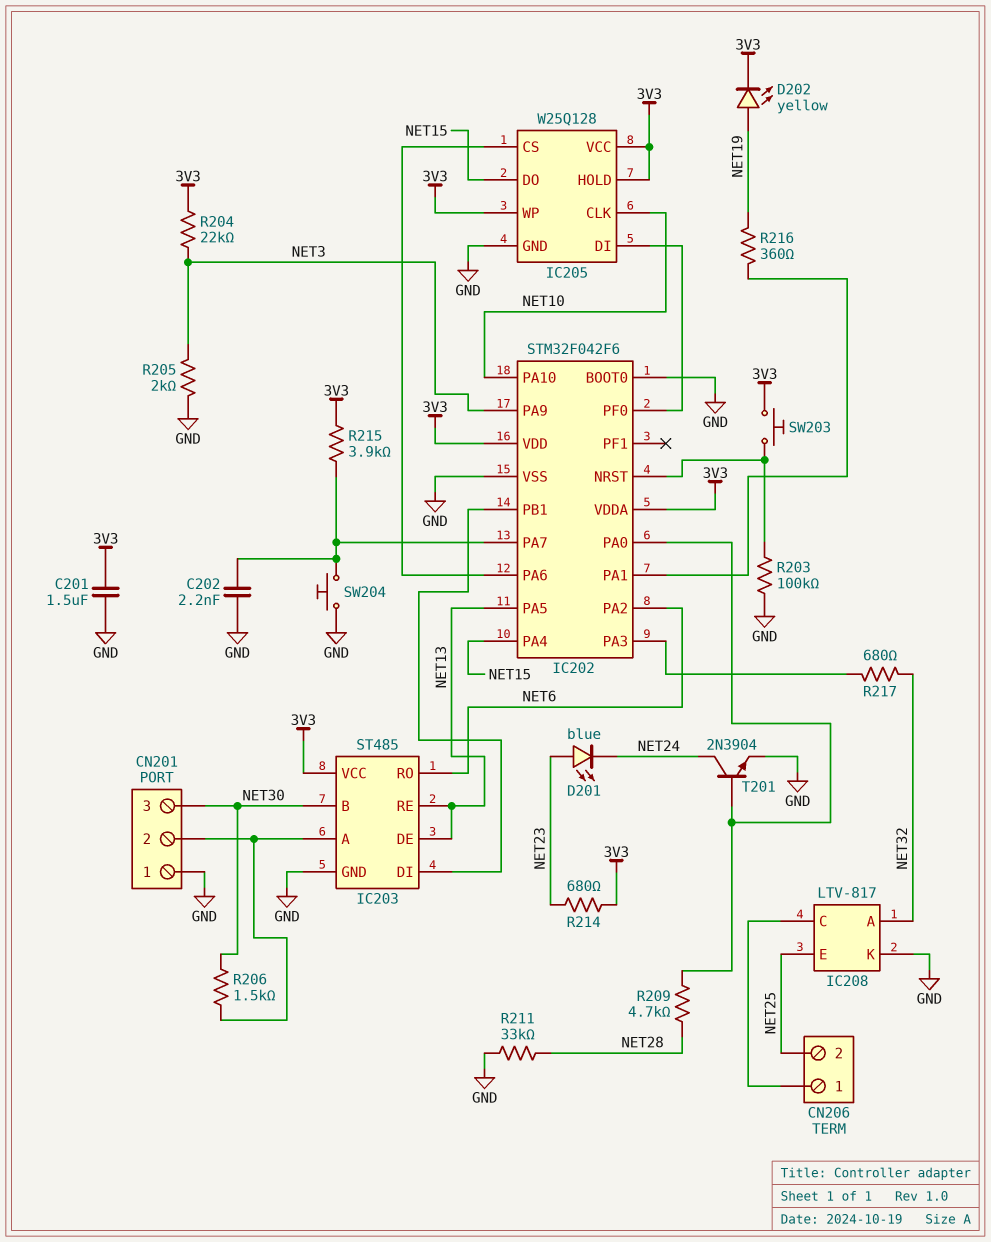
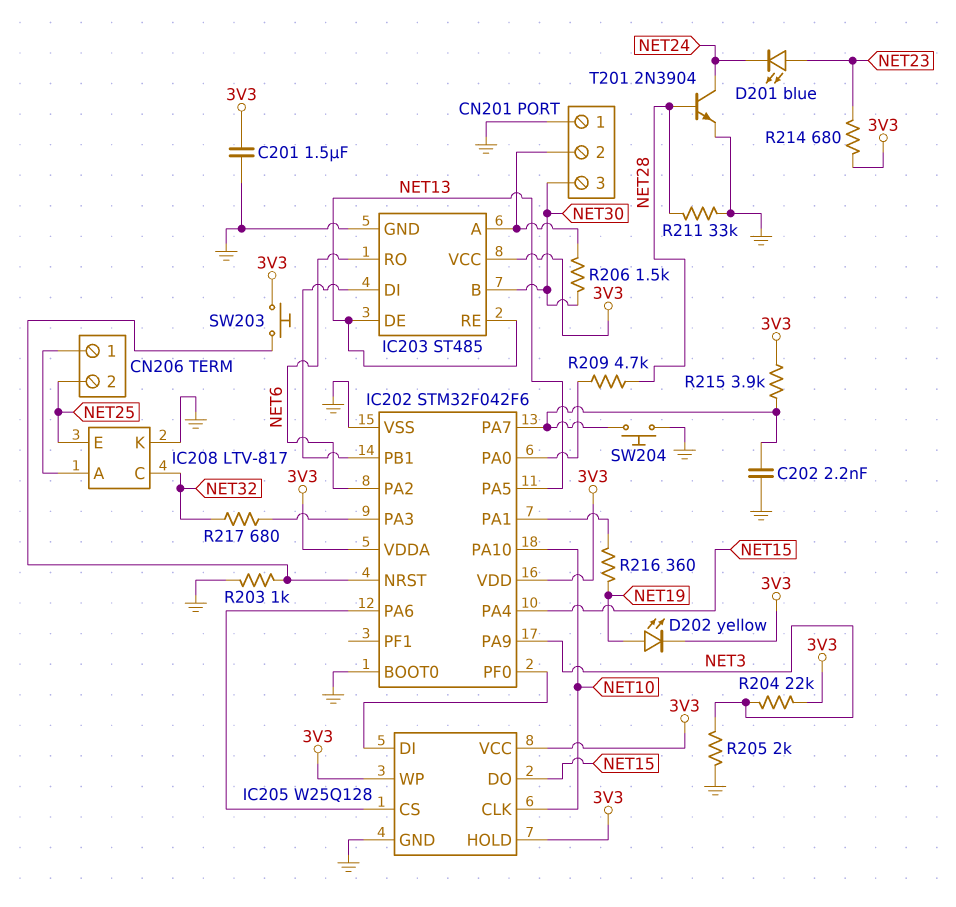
IC208 pin A: NET32 -> CN206/1
IC208 pin C: CN206/1 -> NET32
R203: 100k (GND, IC202/NRST) -> 1k (GND, IC202/NRST)
T201: NPN 2N3904 (B IC202/PA0, C NET24, E GND) -> NPN 2N3904 (B NET28, C NET24, E GND)

